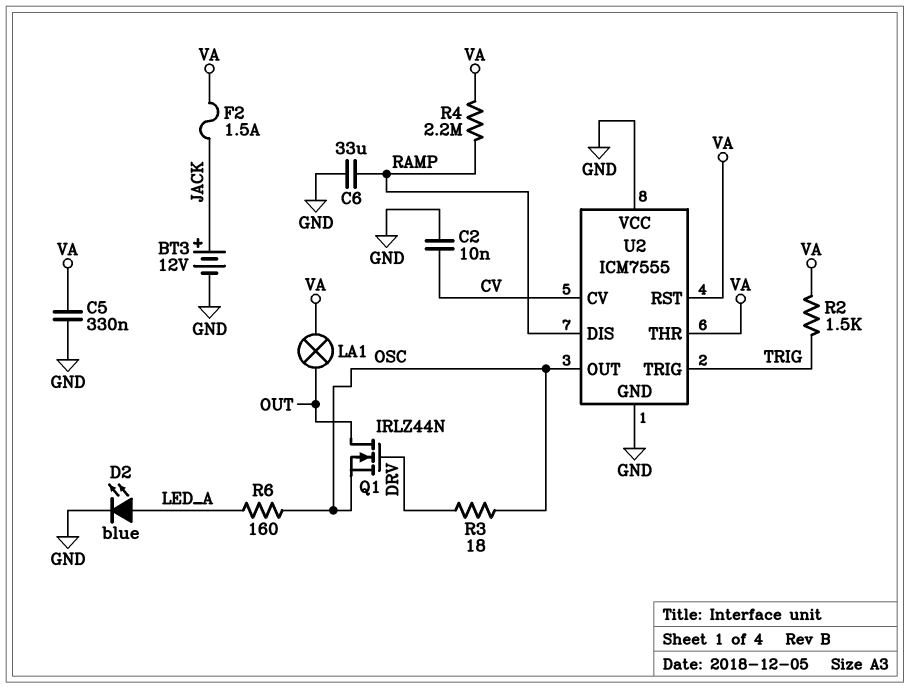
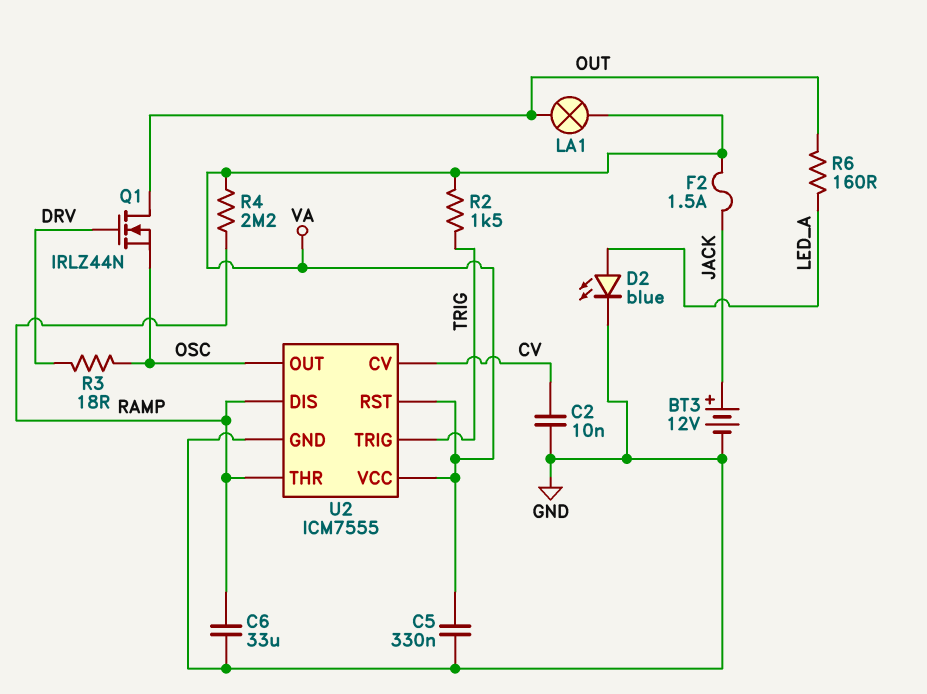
R6: 160 (LED_A, OSC) -> 160 (LED_A, OUT)
U2 pin THR: VA -> RAMP
U2 pin VCC: GND -> VA

